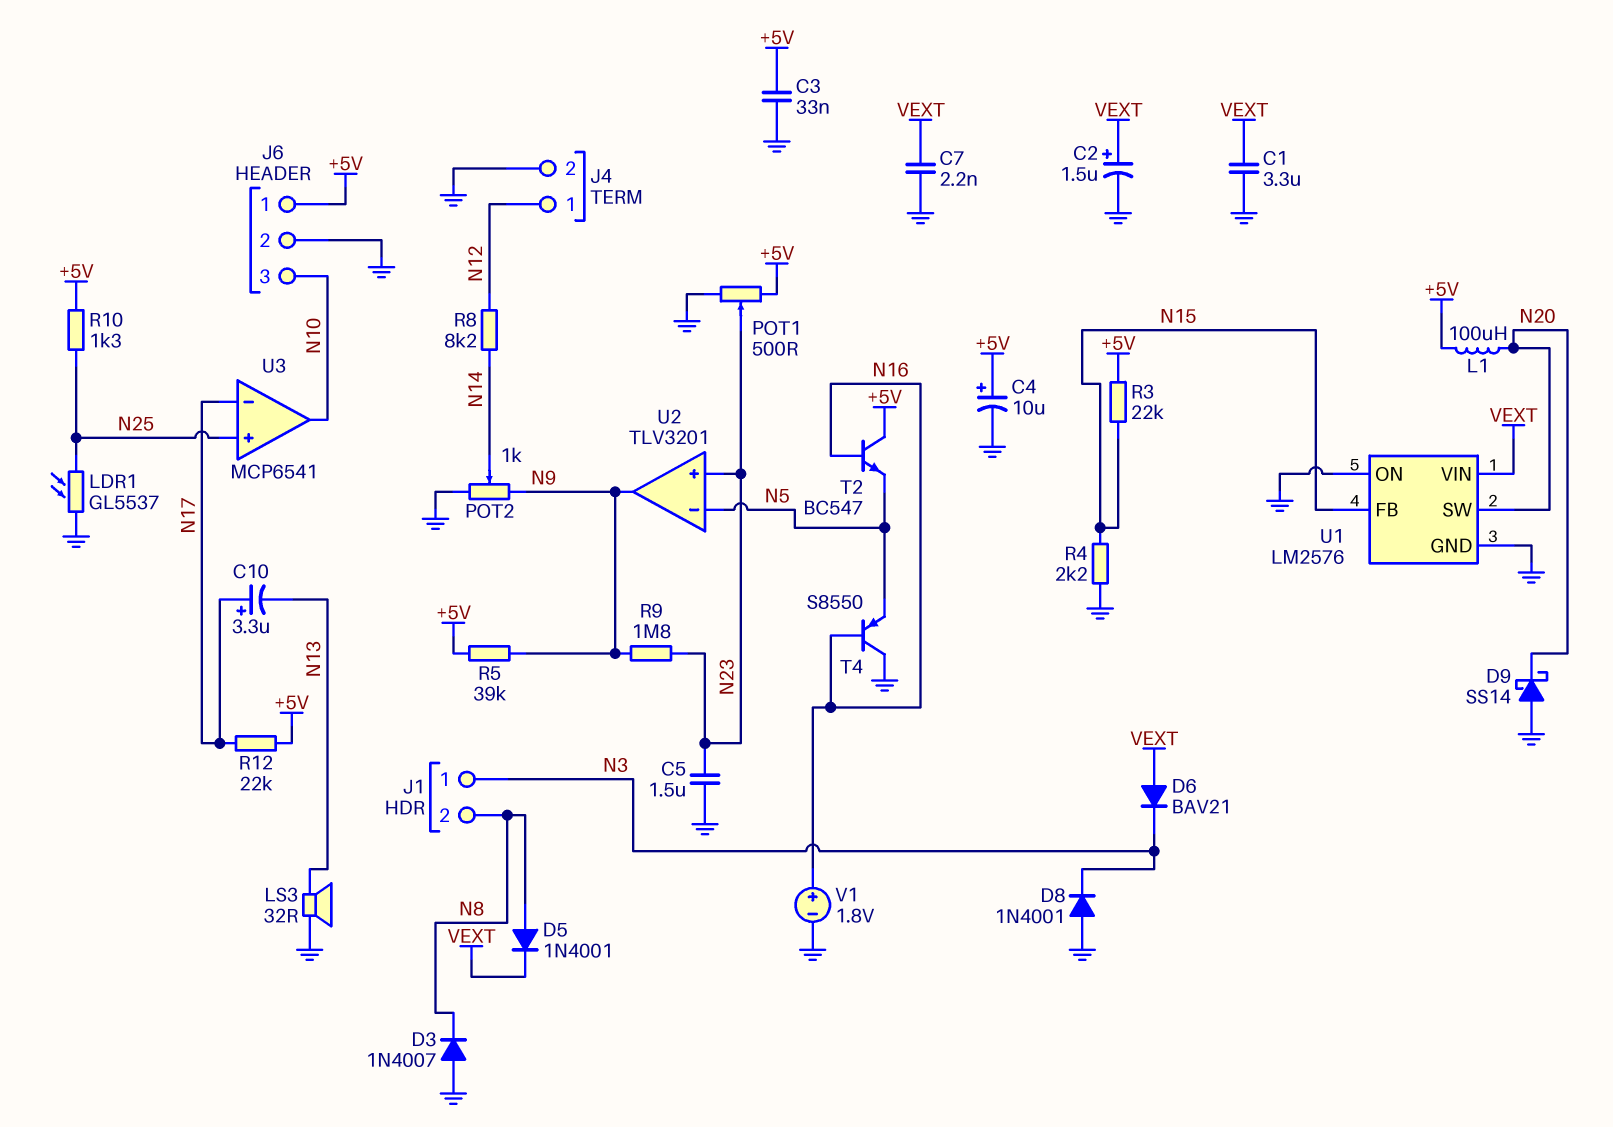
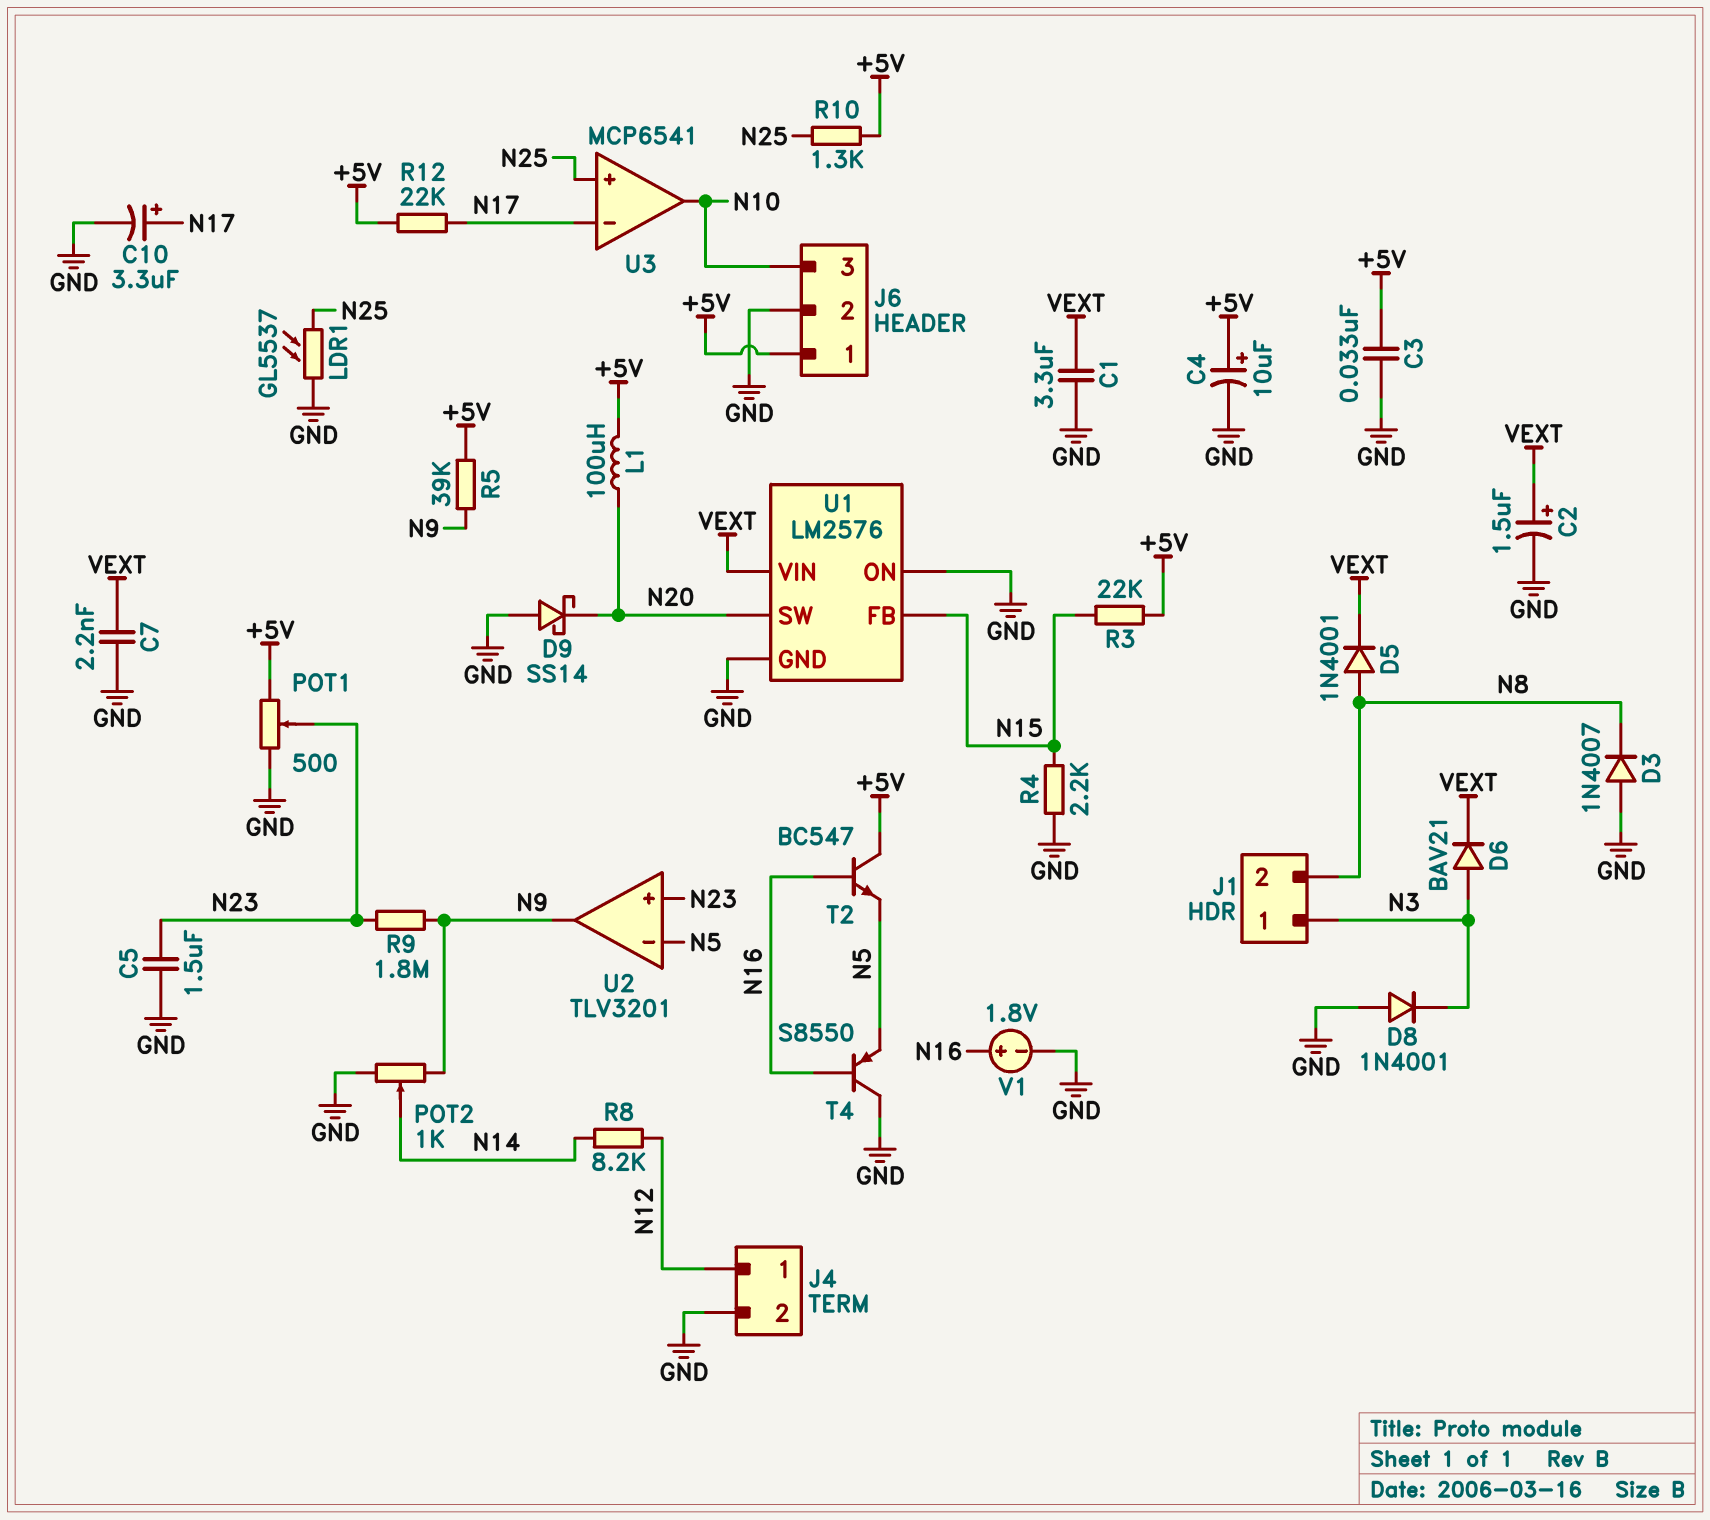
C10: 3.3uF (plus N17, minus N13) -> 3.3uF (plus N17, minus GND)
D6: diode BAV21 (A VEXT, K N3) -> diode BAV21 (A N3, K VEXT)
LS3: speaker 32R (GND, N13) -> none

